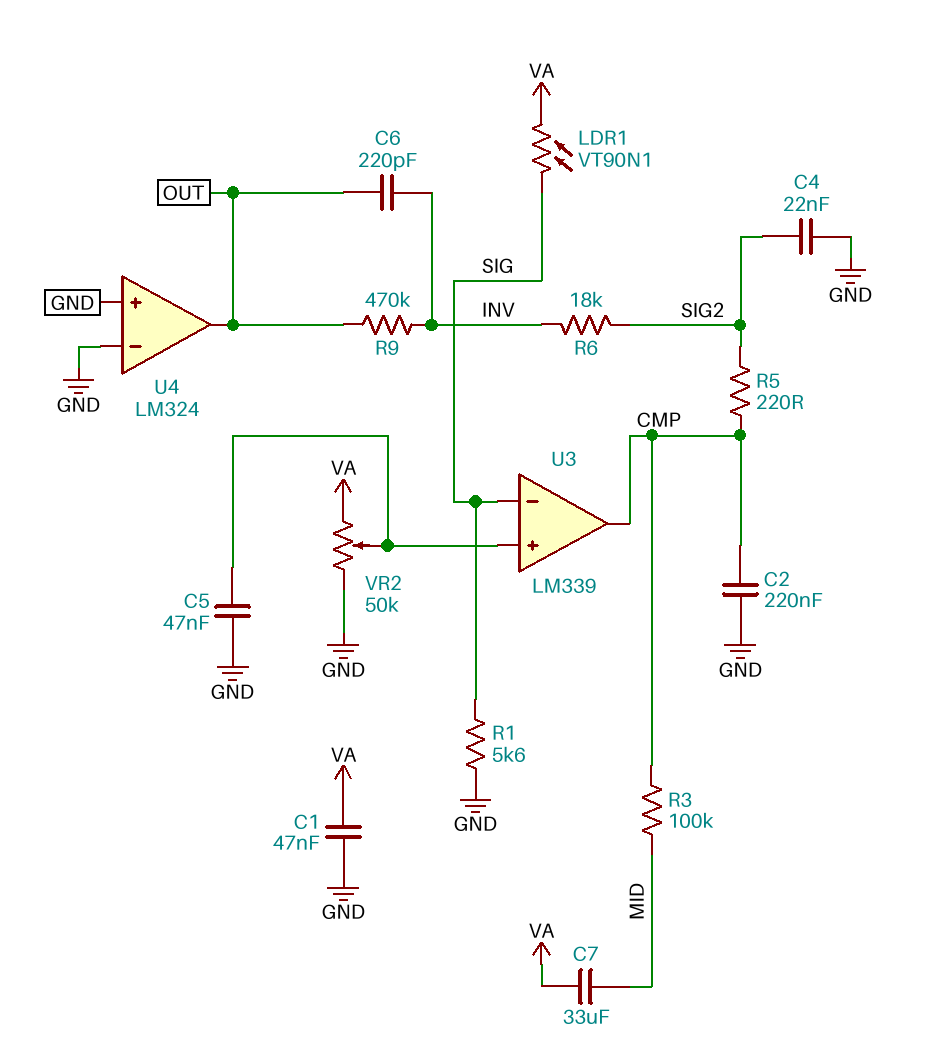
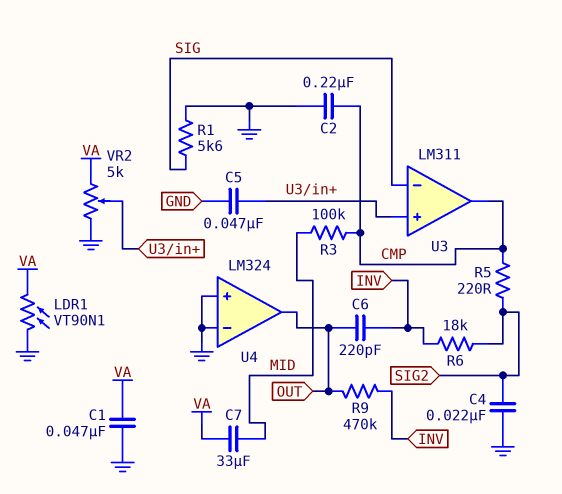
LDR1: VT90N1 (SIG, VA) -> VT90N1 (GND, VA)
U3: LM339 -> LM311
VR2: 50k (GND, VA, wiper U3/in+) -> 5k (GND, VA, wiper U3/in+)

